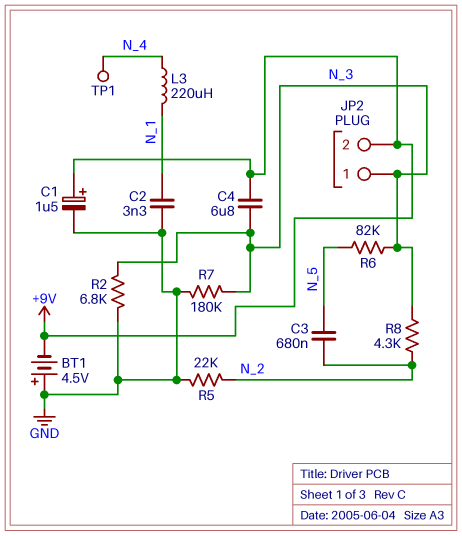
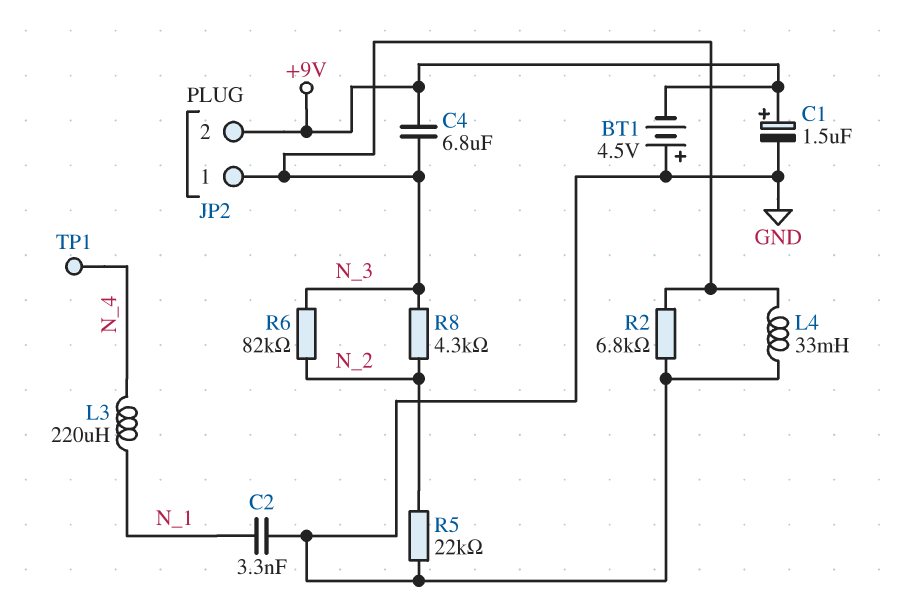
C3: 680nF (N_2, N_5) -> none
L4: none -> 33mH (GND, N_3)
R6: 82k (N_3, N_5) -> 82k (N_2, N_3)
R7: 180k (GND, N_3) -> none

